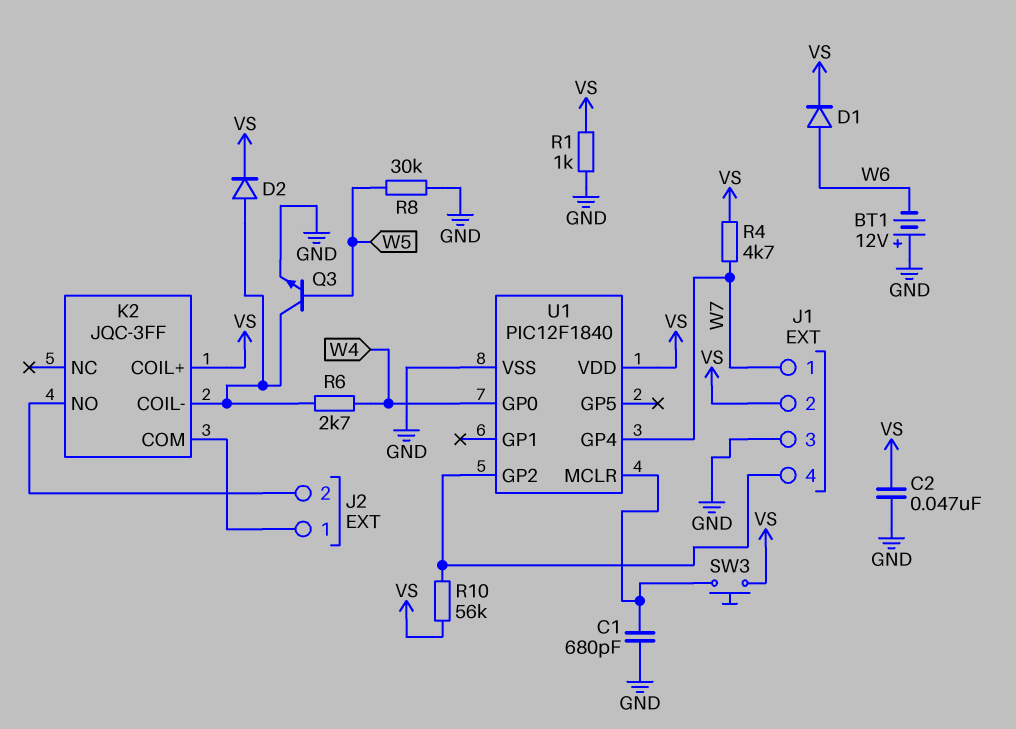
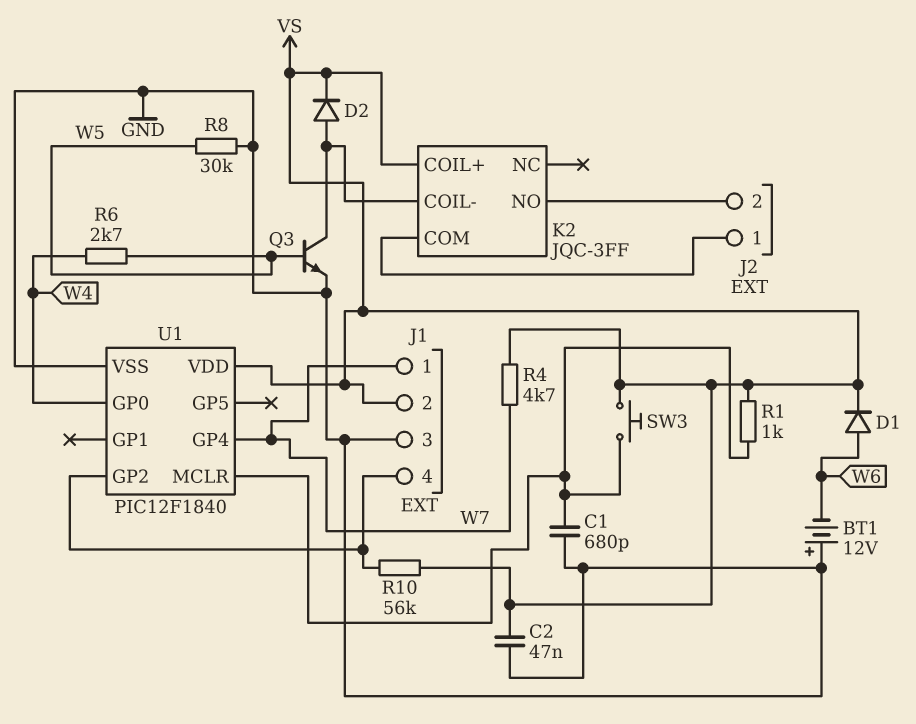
R1: 1k (GND, VS) -> 1k (U1/MCLR, VS)
R6: 2.7k (K2/COIL-, W4) -> 2.7k (W4, W5)

